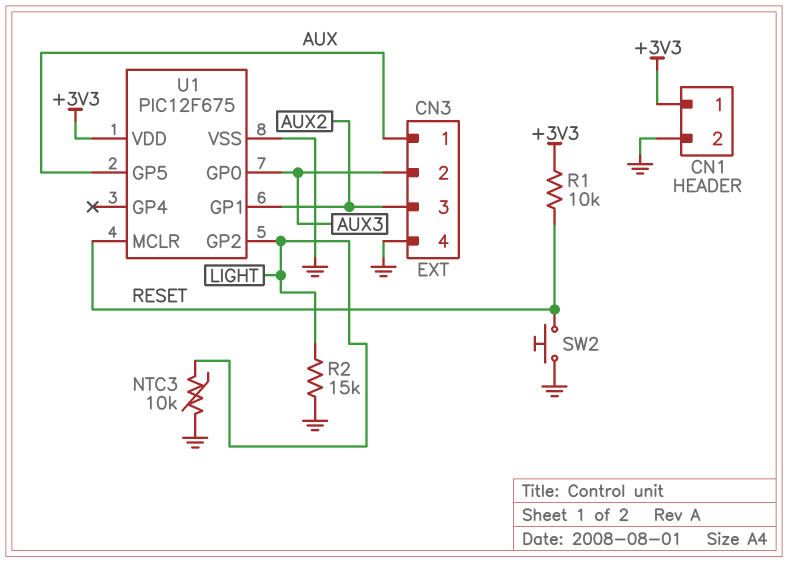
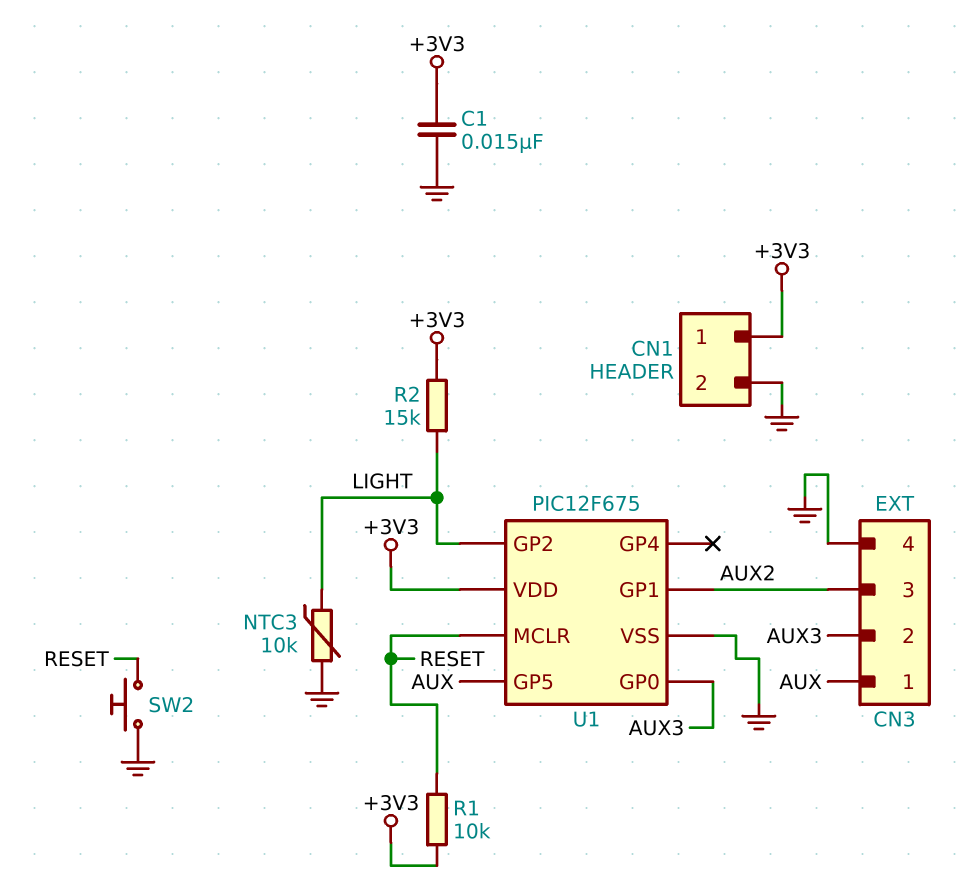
C1: none -> 15nF (+3V3, GND)
R2: 15k (GND, LIGHT) -> 15k (+3V3, LIGHT)

